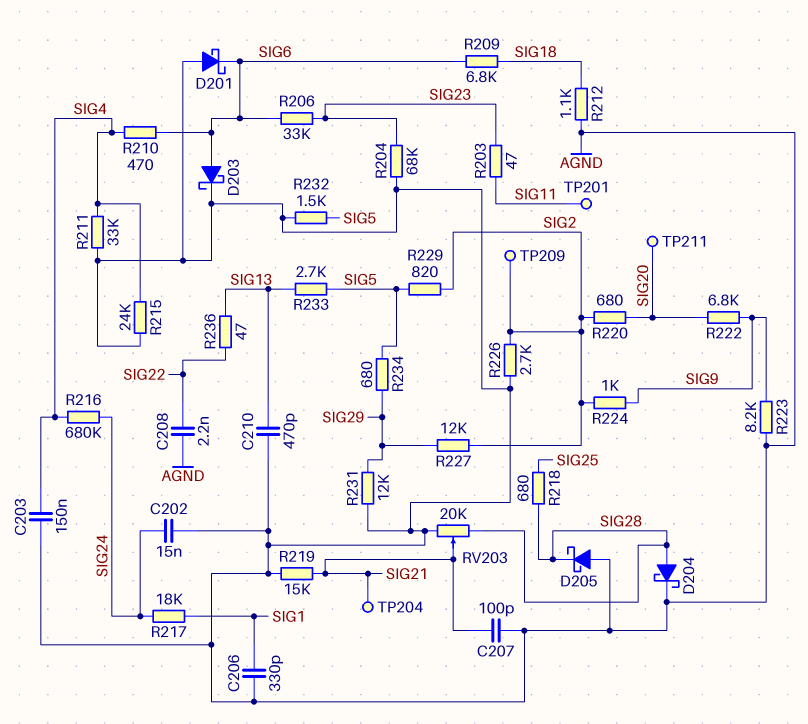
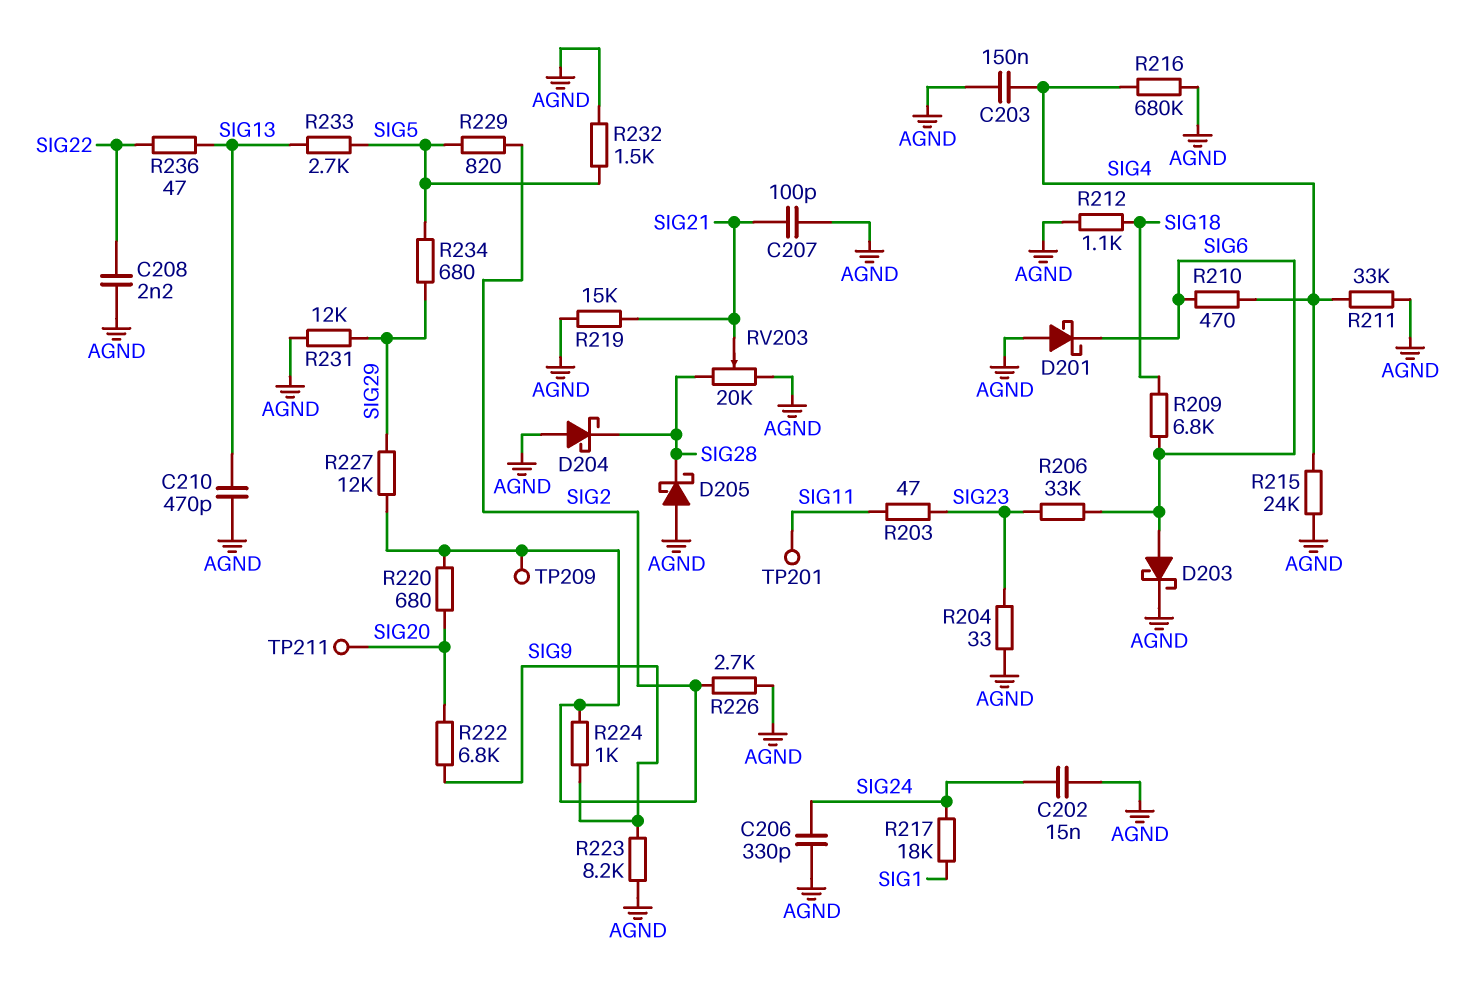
C206: 330pF (AGND, SIG1) -> 330pF (AGND, SIG24)
D204: schottky (A SIG28, K AGND) -> schottky (A AGND, K SIG28)
R204: 68k (AGND, SIG23) -> 33 (AGND, SIG23)
R216: 680k (SIG4, SIG24) -> 680k (AGND, SIG4)
R218: 680 (SIG25, SIG28) -> none
TP204: test point (SIG21) -> none

